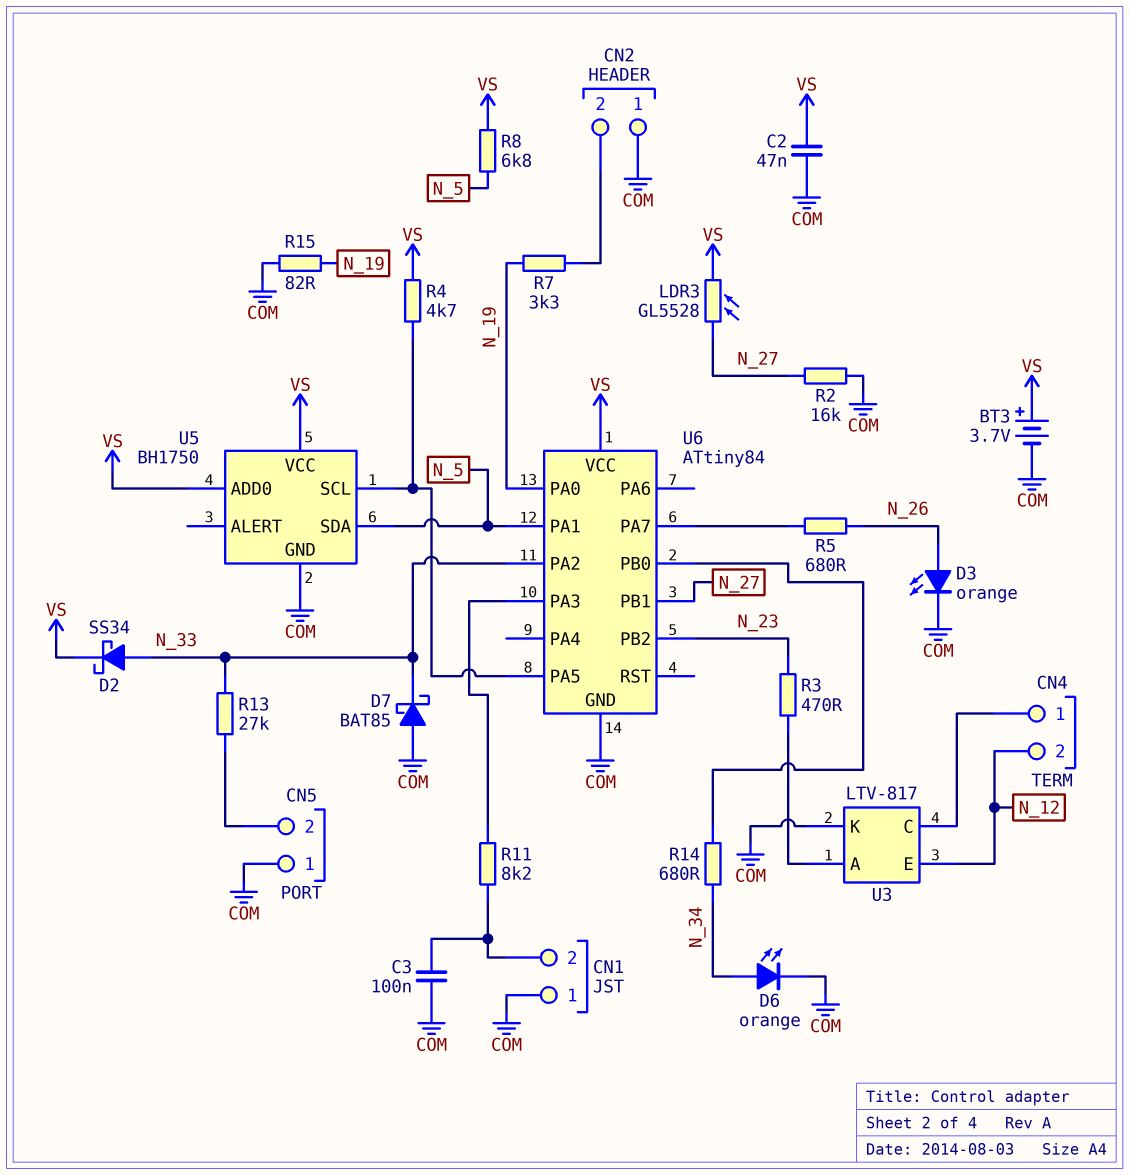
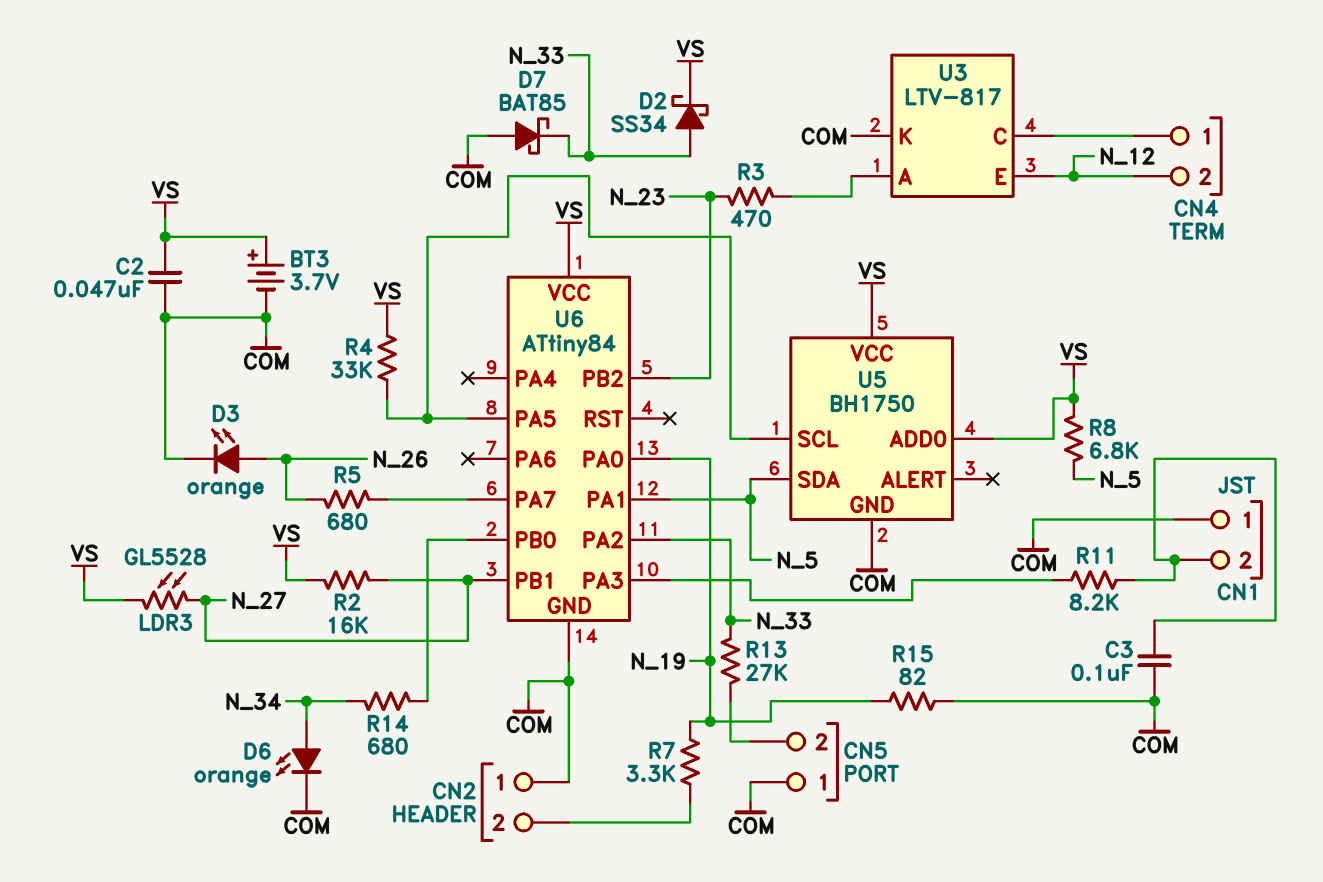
R2: 16k (COM, N_27) -> 16k (N_27, VS)
R4: 4.7k (U5/SCL, VS) -> 33k (U5/SCL, VS)

